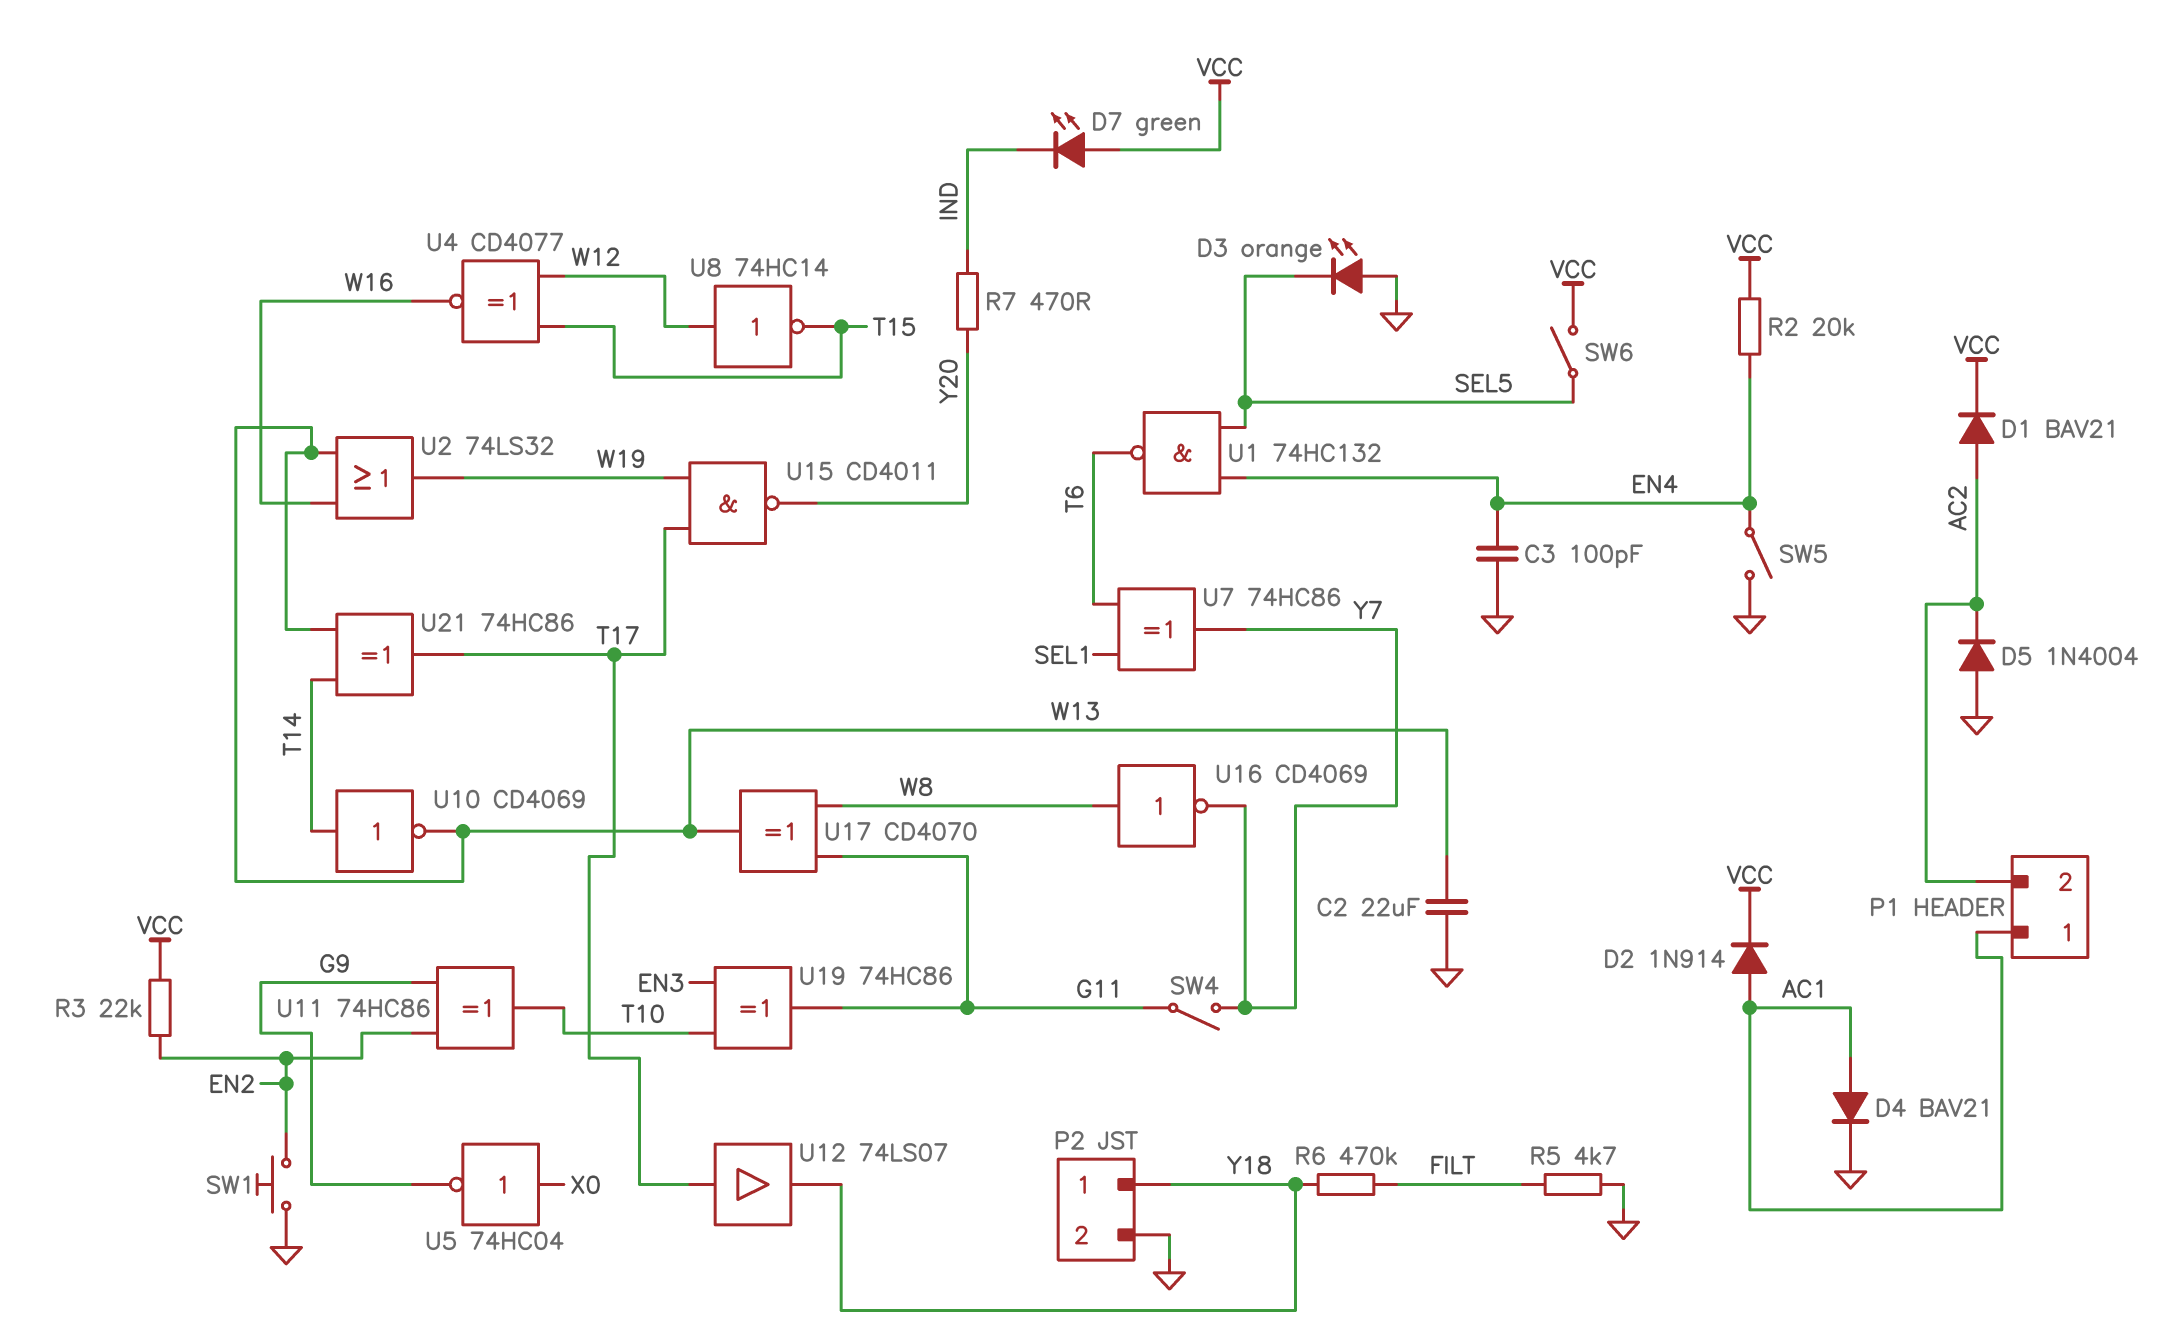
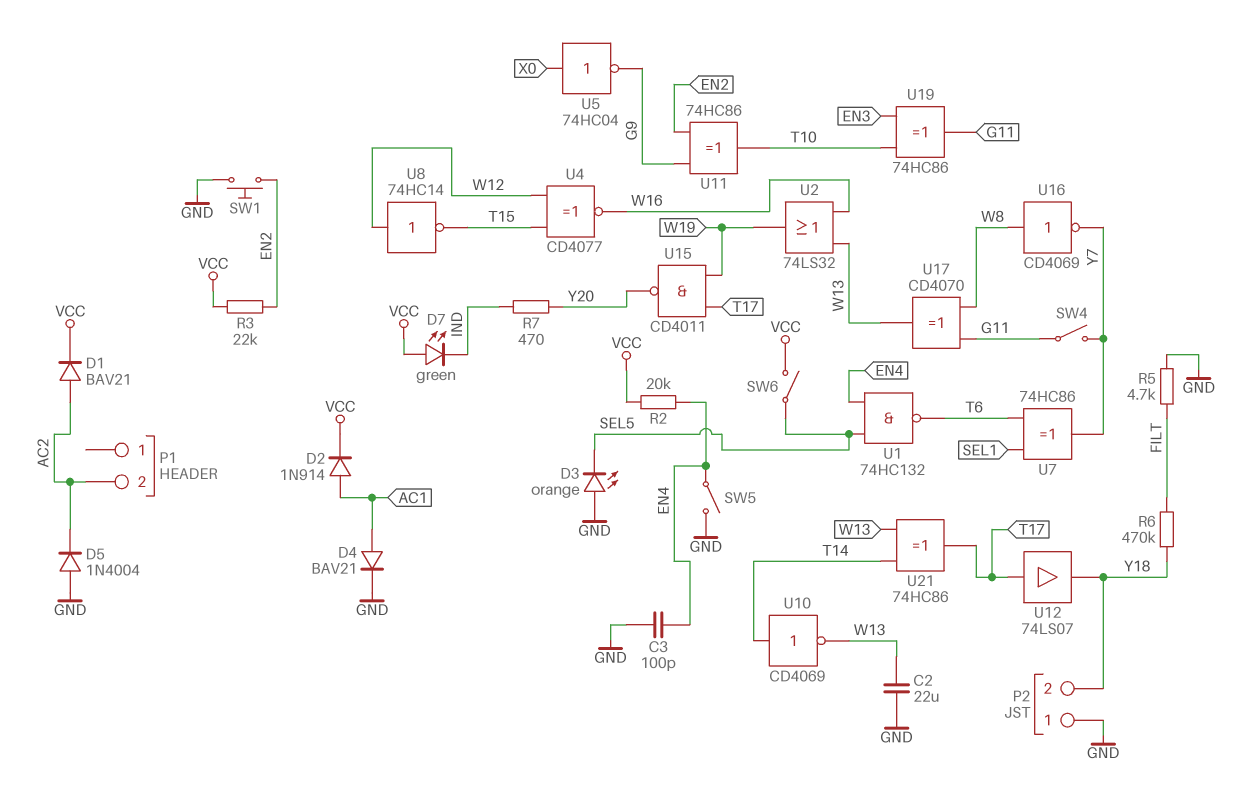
P1 pin 1: AC1 -> none
P2 pin 1: Y18 -> GND
P2 pin 2: GND -> Y18

